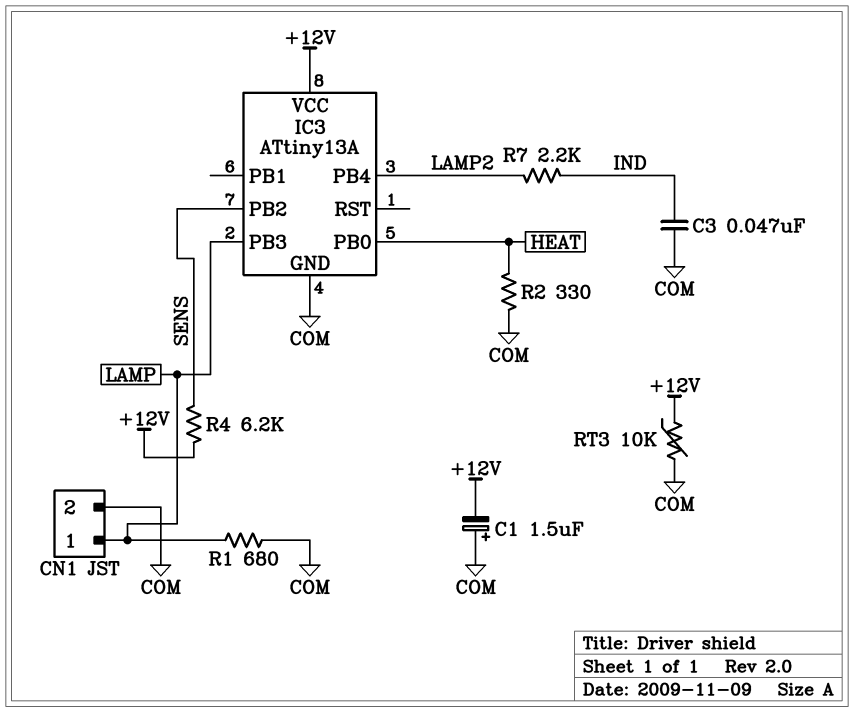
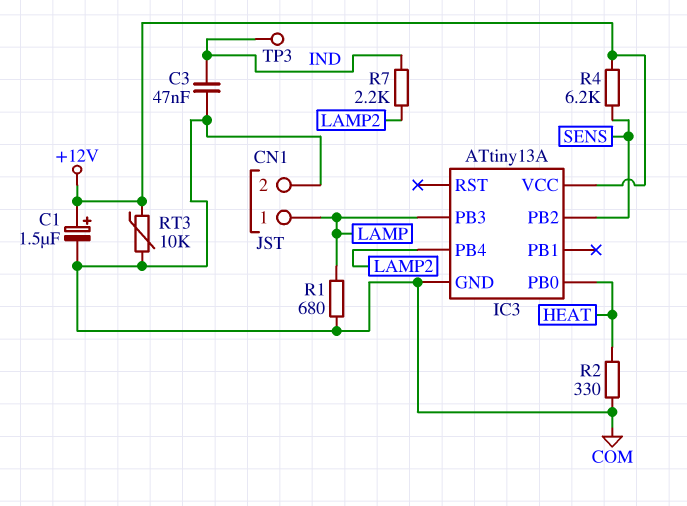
C1: 1.5uF (plus COM, minus +12V) -> 1.5uF (plus +12V, minus COM)
TP3: none -> test point (IND)

